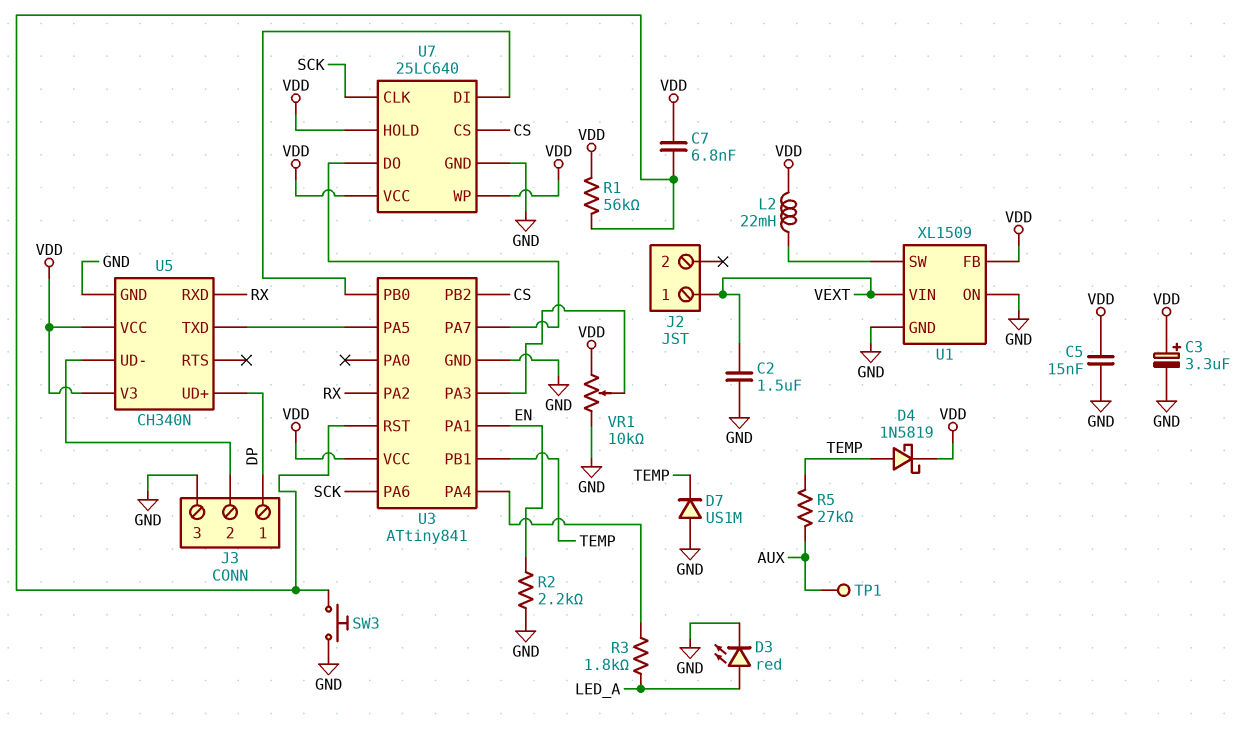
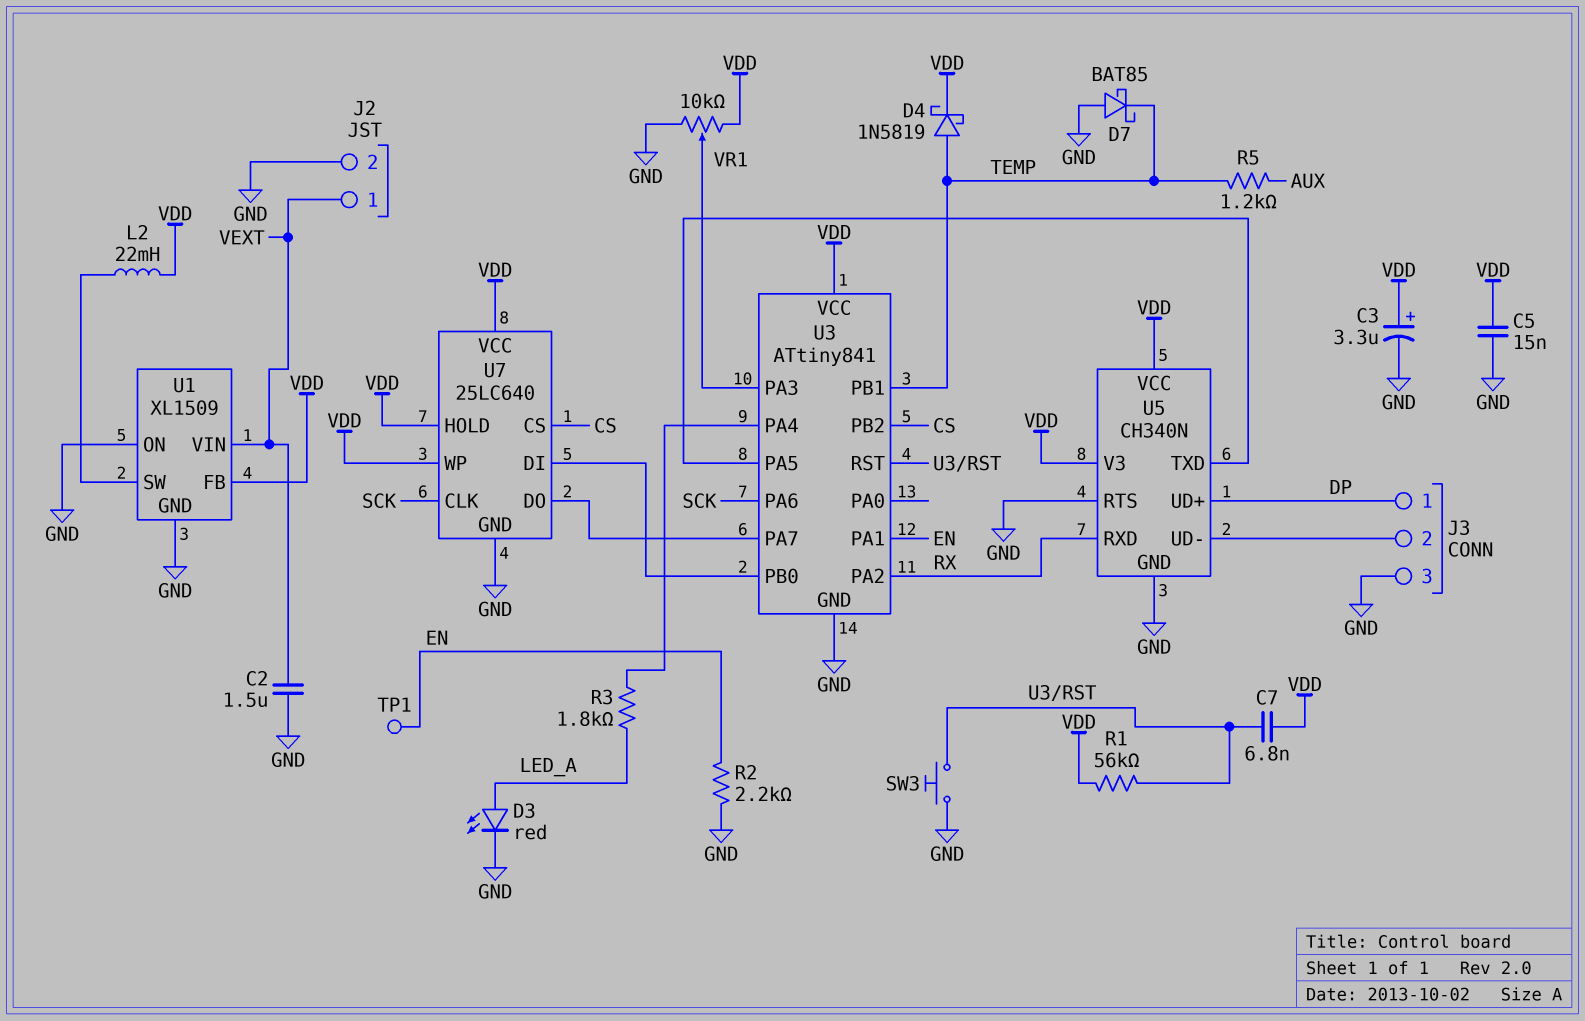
D7: diode US1M (A GND, K TEMP) -> schottky BAT85 (A GND, K TEMP)
J2 pin 2: none -> GND
R5: 27k (AUX, TEMP) -> 1.2k (AUX, TEMP)
TP1: test point (AUX) -> test point (EN)
U5 pin RTS: none -> GND

